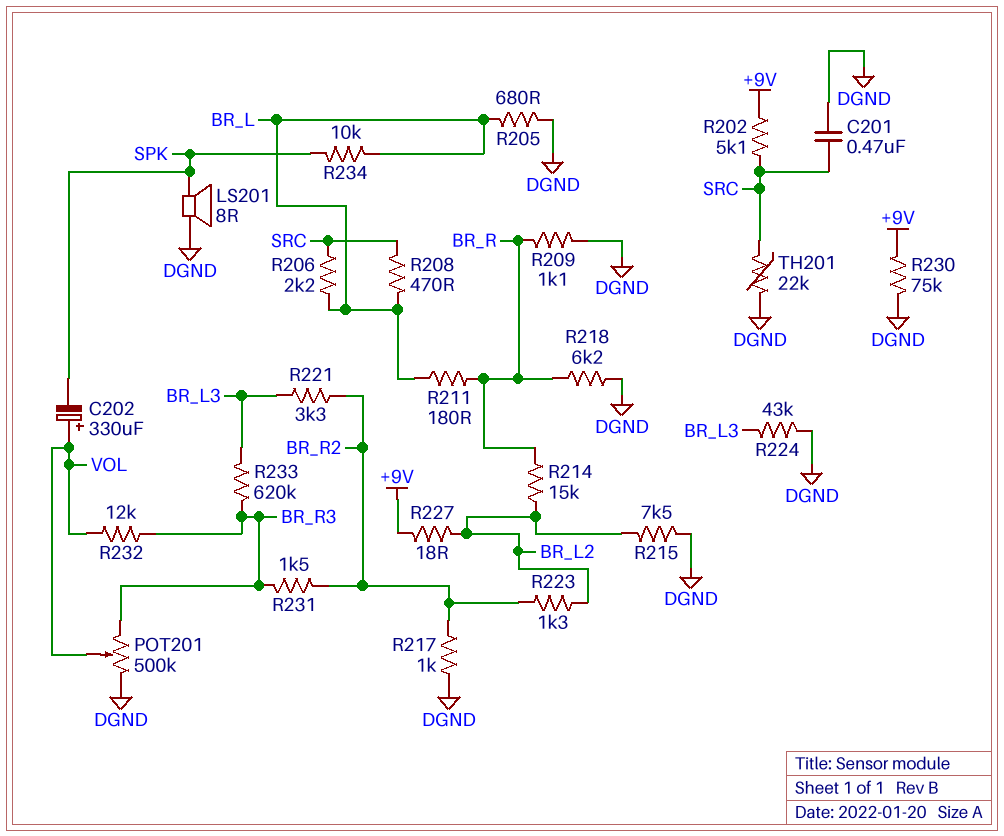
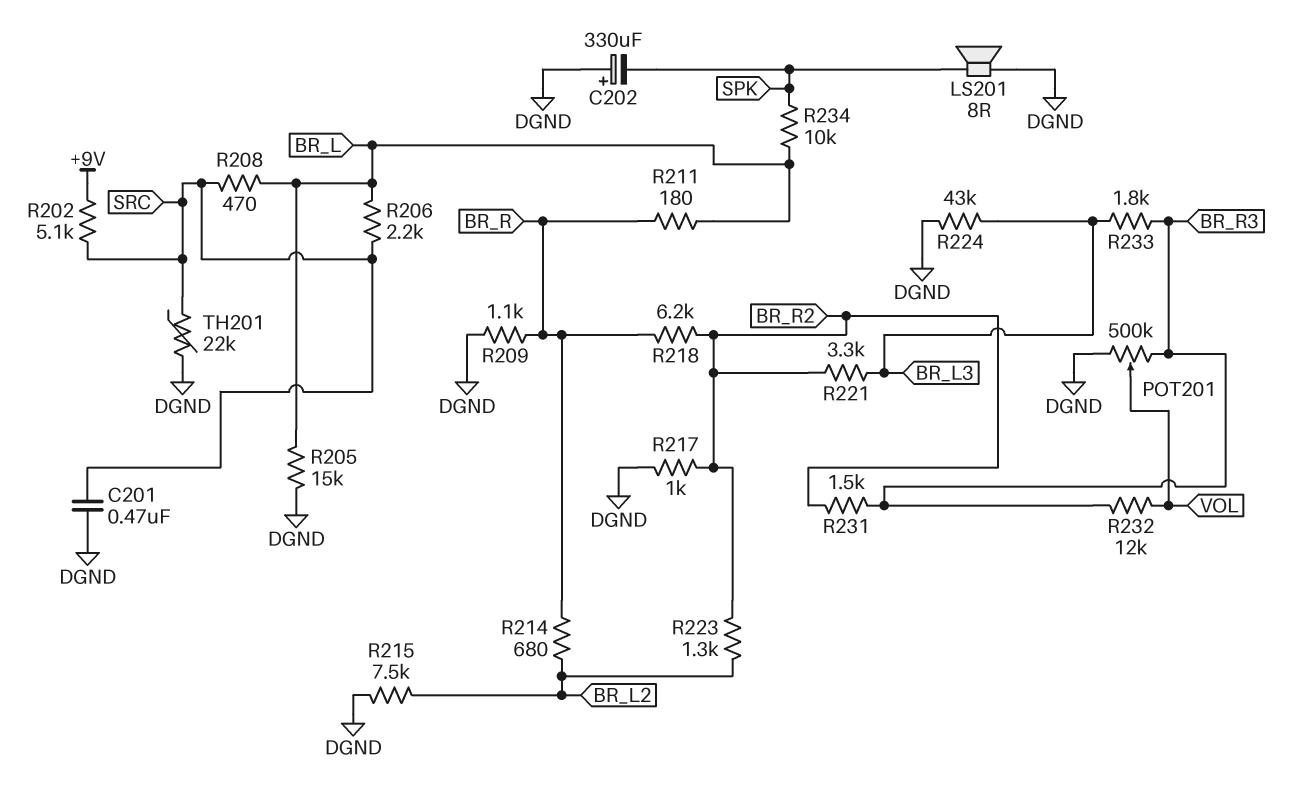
C202: 330uF (plus VOL, minus SPK) -> 330uF (plus DGND, minus SPK)
R205: 680 (BR_L, DGND) -> 15k (BR_L, DGND)
R214: 15k (BR_L2, BR_R) -> 680 (BR_L2, BR_R)
R218: 6.2k (BR_R, DGND) -> 6.2k (BR_R, BR_R2)
R227: 18 (+9V, BR_L2) -> none
R230: 75k (+9V, DGND) -> none
R233: 620k (BR_L3, BR_R3) -> 1.8k (BR_L3, BR_R3)

